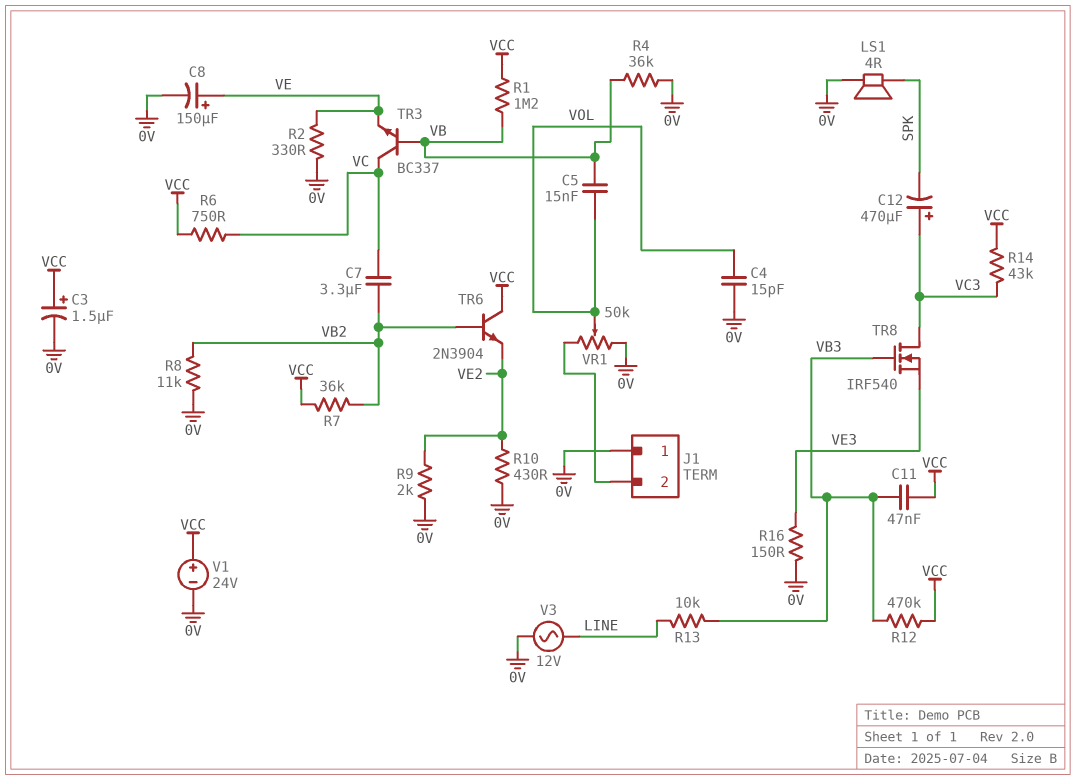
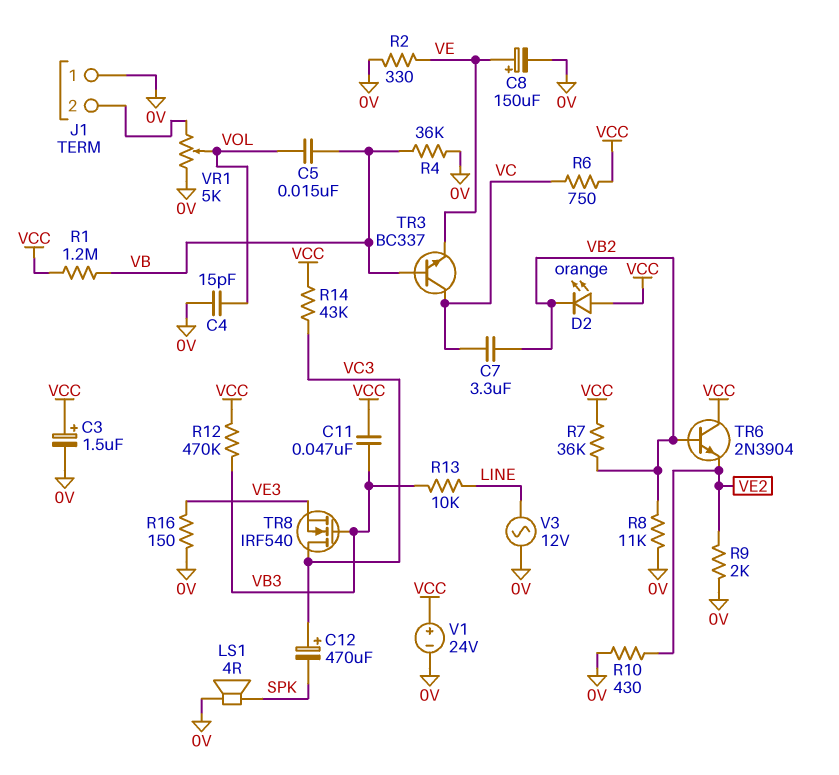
D2: none -> LED orange (A VCC, K VB2)
VR1: 50k (0V, J1/2, wiper VOL) -> 5k (0V, J1/2, wiper VOL)

